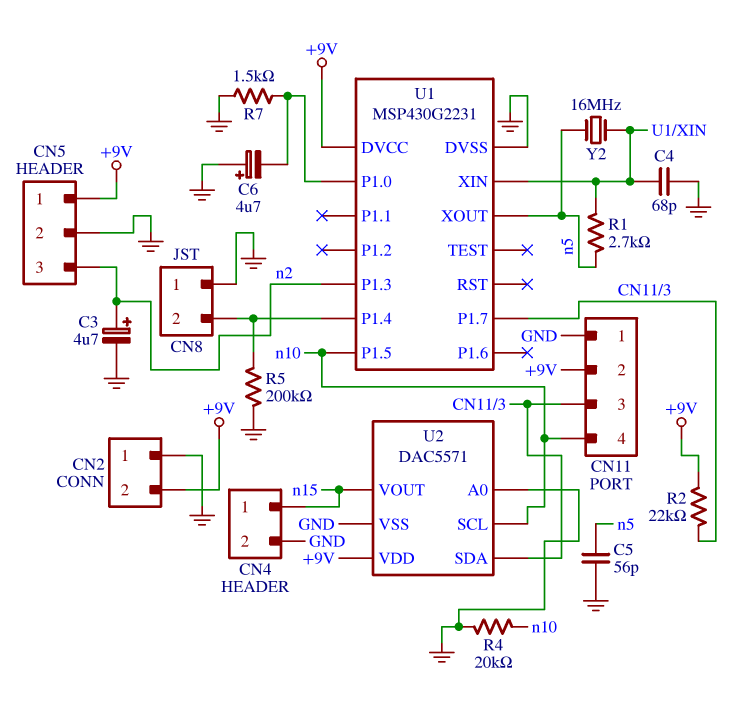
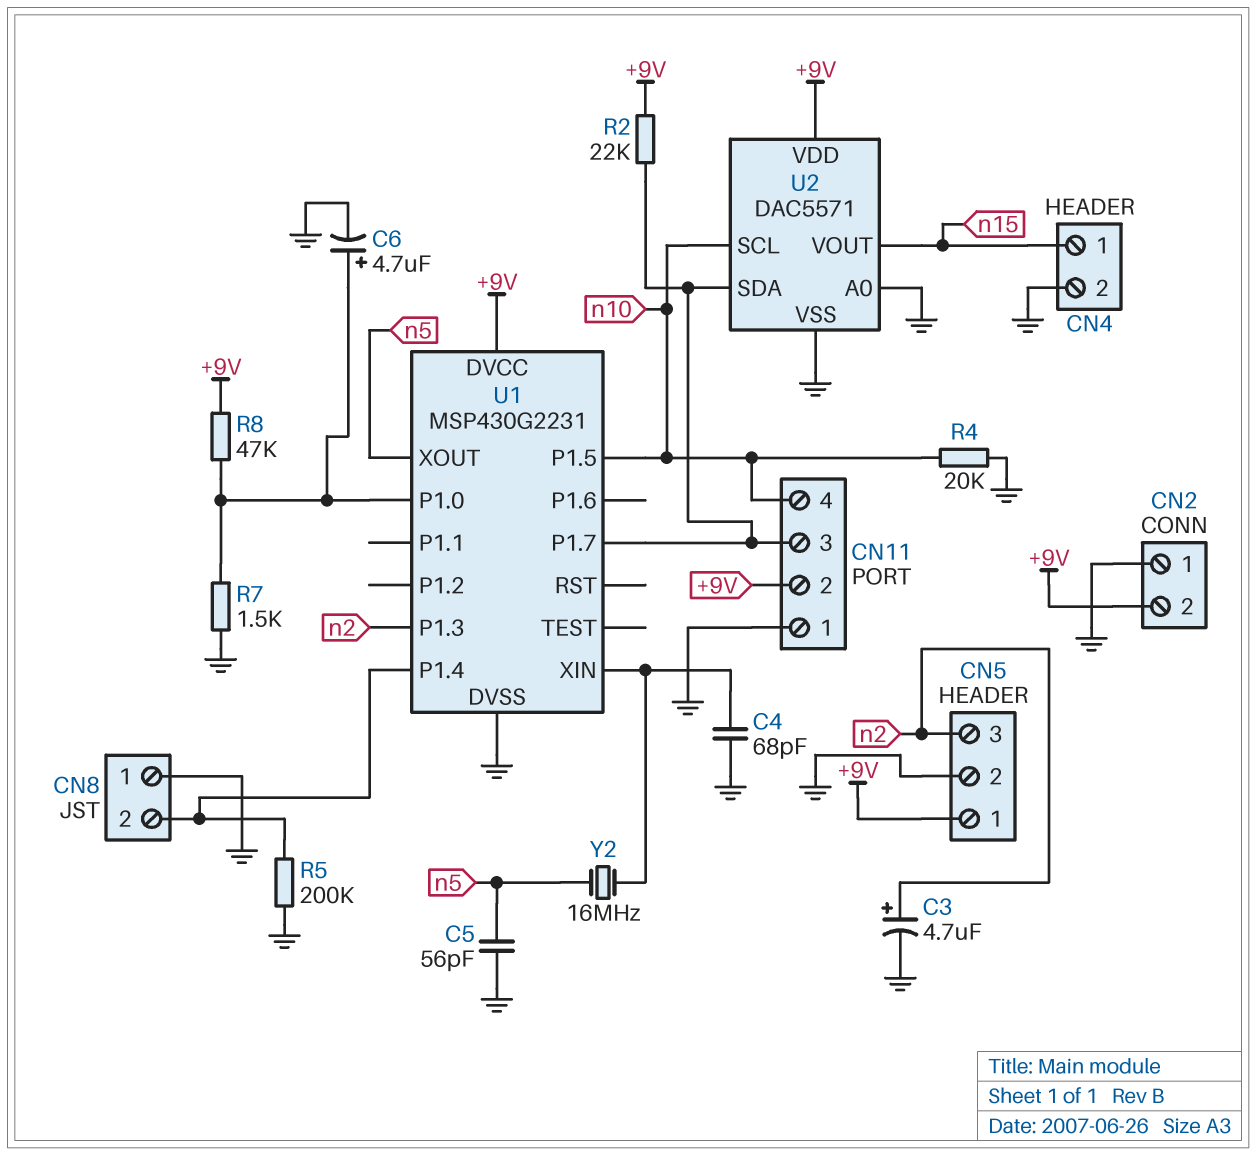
C6: 4.7uF (plus GND, minus U1/P1.0) -> 4.7uF (plus U1/P1.0, minus GND)
R1: 2.7k (U1/XIN, n5) -> none
R8: none -> 47k (+9V, U1/P1.0)

